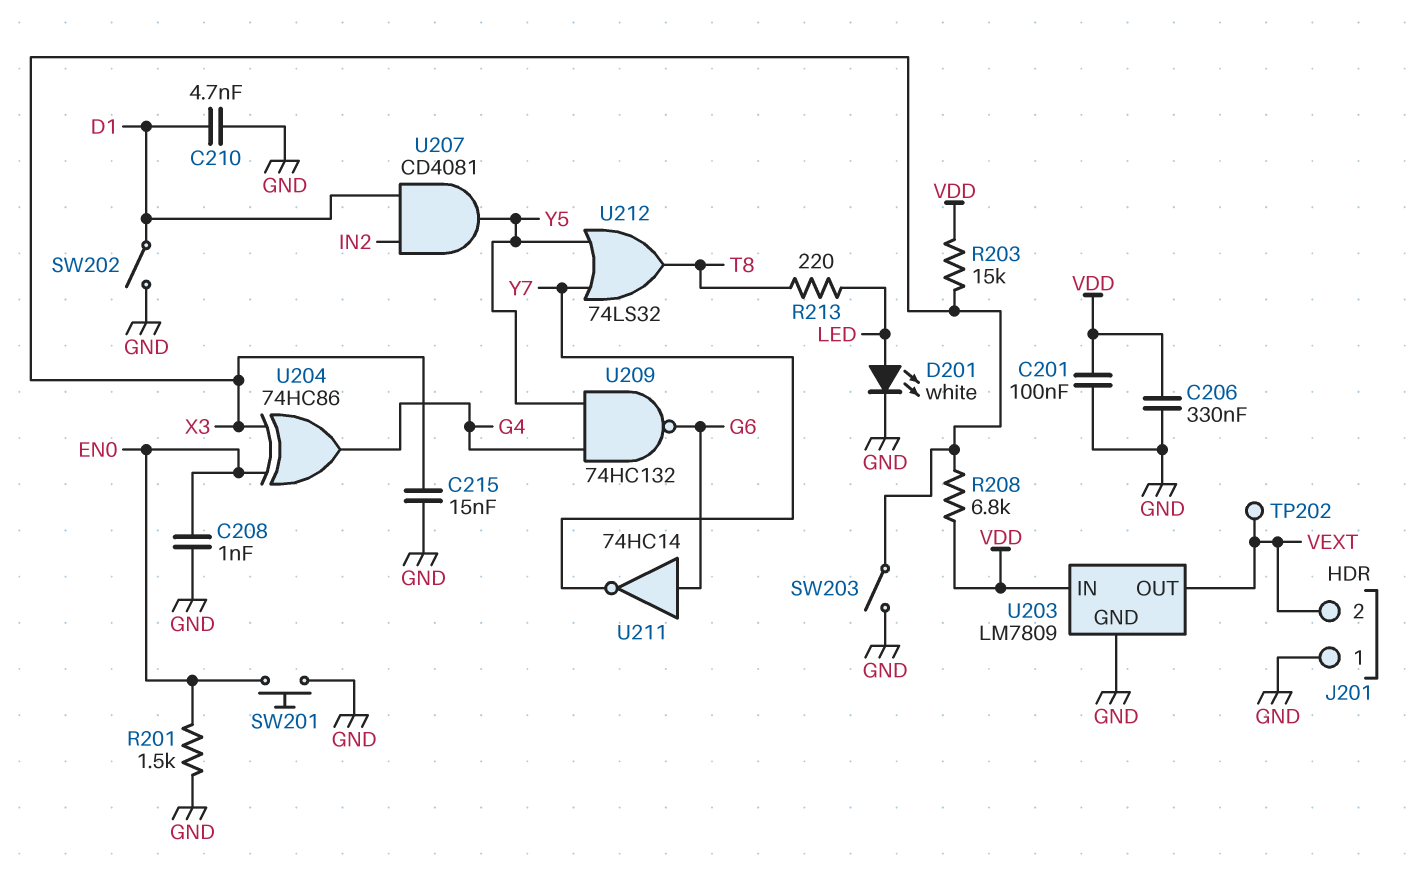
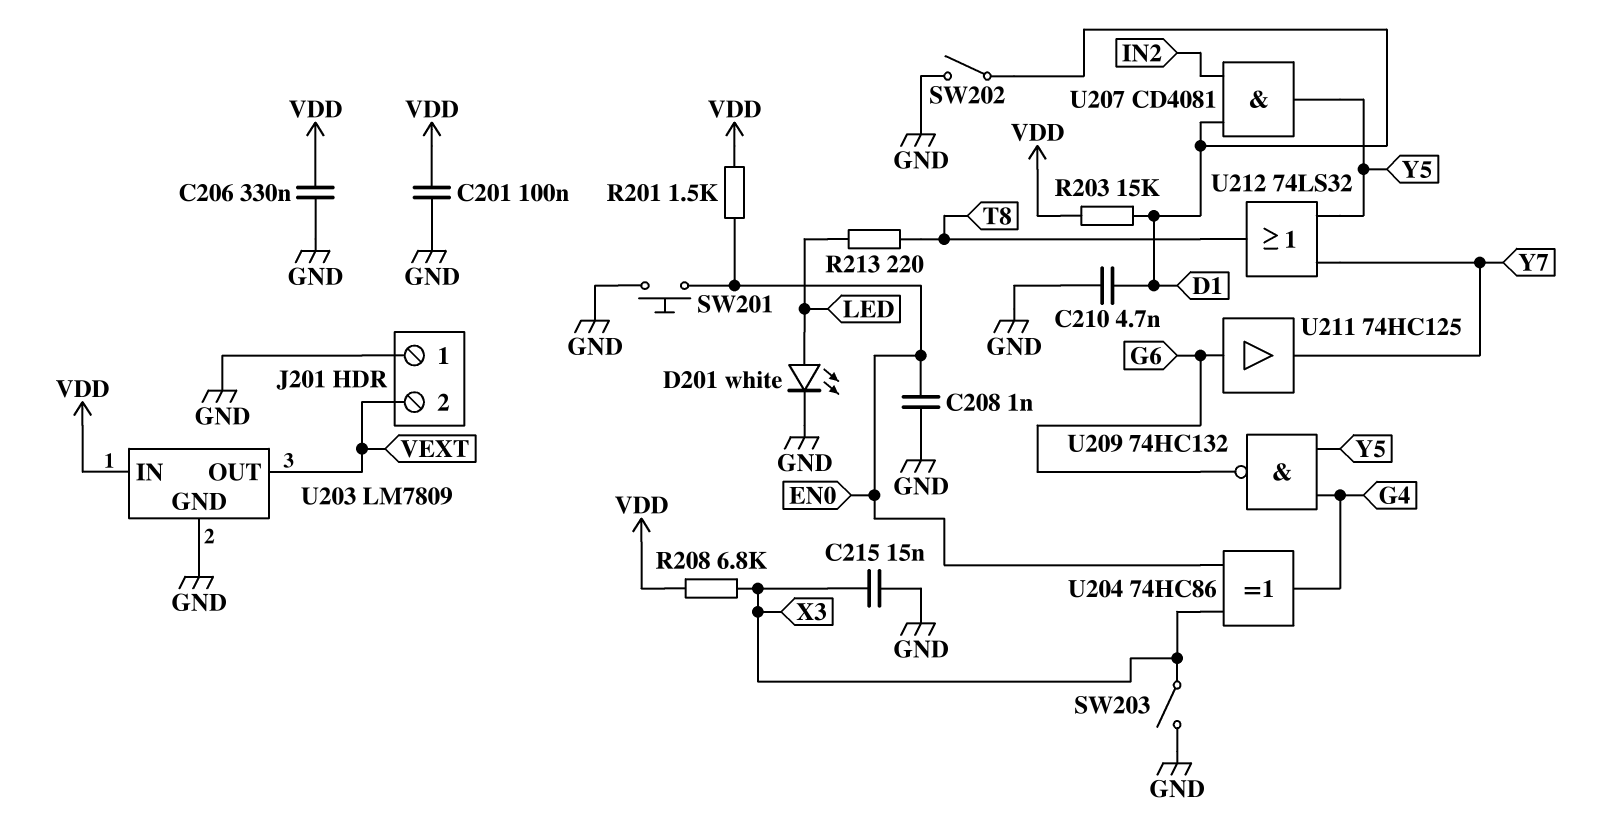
R201: 1.5k (EN0, GND) -> 1.5k (EN0, VDD)
R203: 15k (VDD, X3) -> 15k (D1, VDD)
TP202: test point (VEXT) -> none
U211: NOT 74HC14 (in G6, out Y7) -> buffer 74HC125 (in G6, out Y7)

